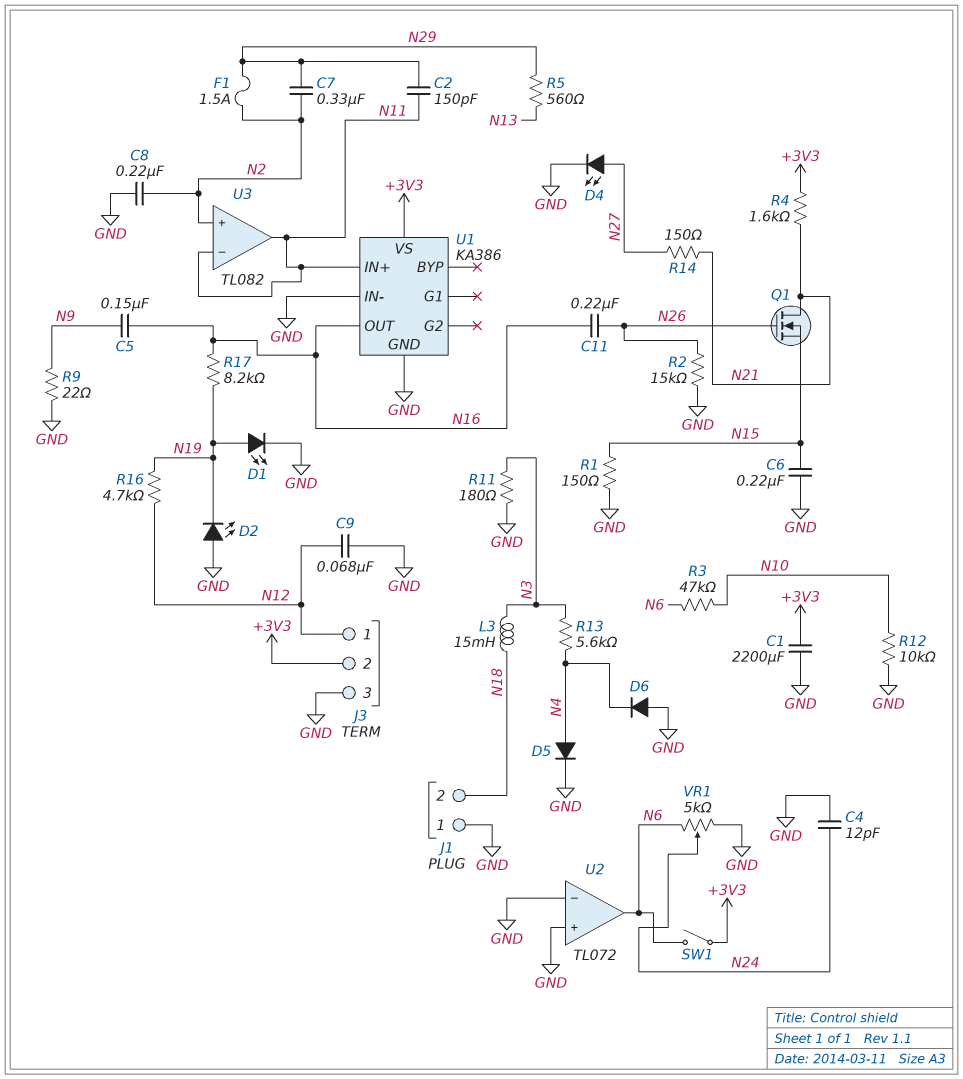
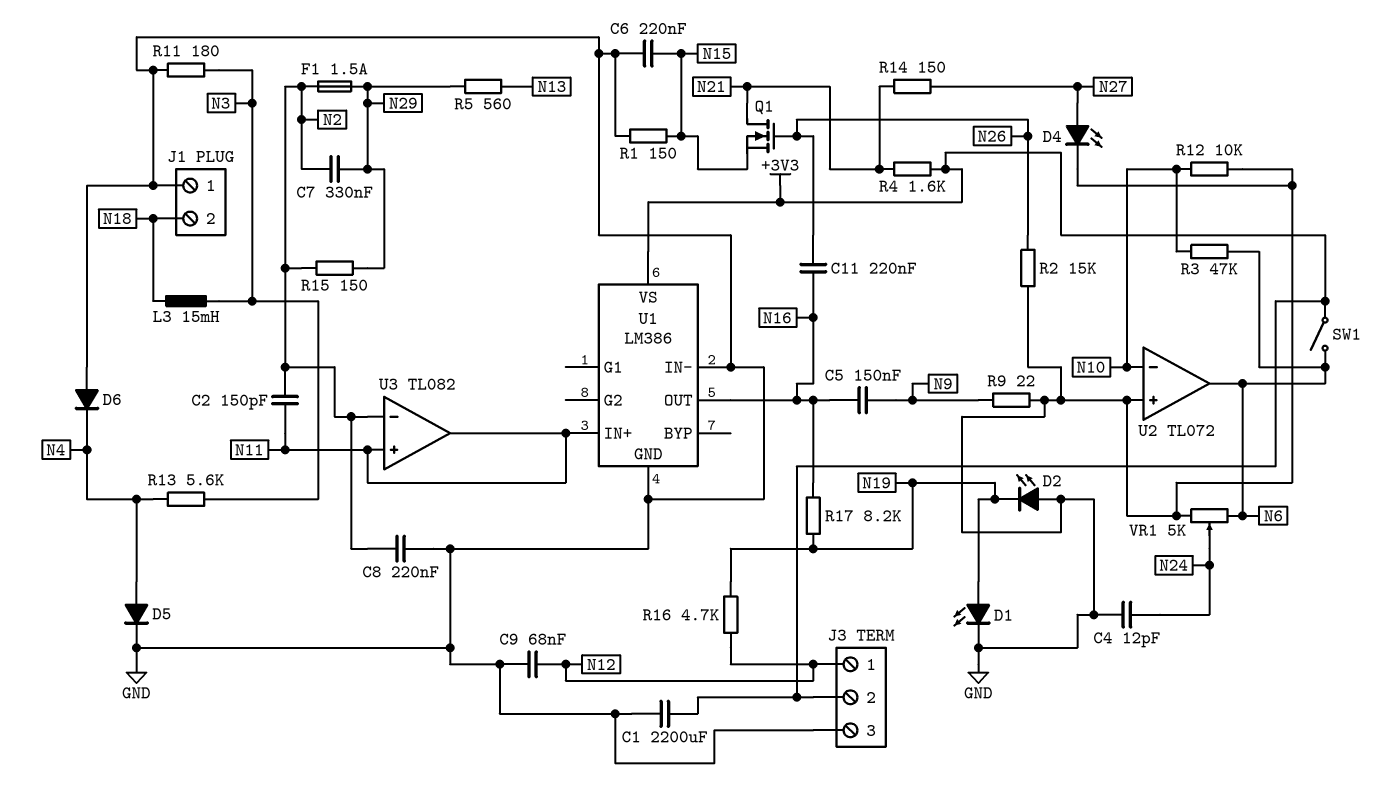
C2: 150pF (N11, N29) -> 150pF (N2, N11)
R15: none -> 150 (N2, N29)
U1: KA386 -> LM386
U2 pin in-: GND -> N10
U3 pin in+: N2 -> N11
U3 pin in-: N11 -> N2

